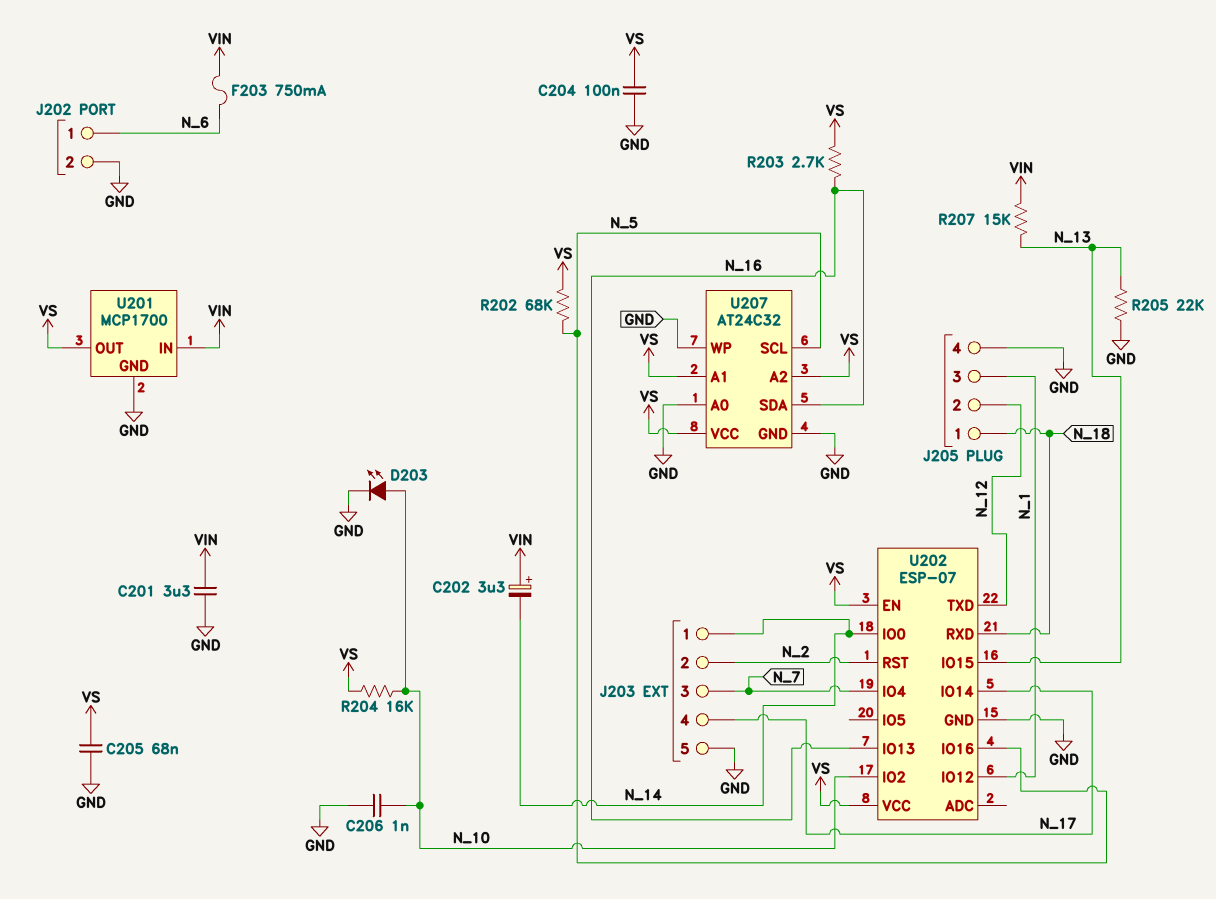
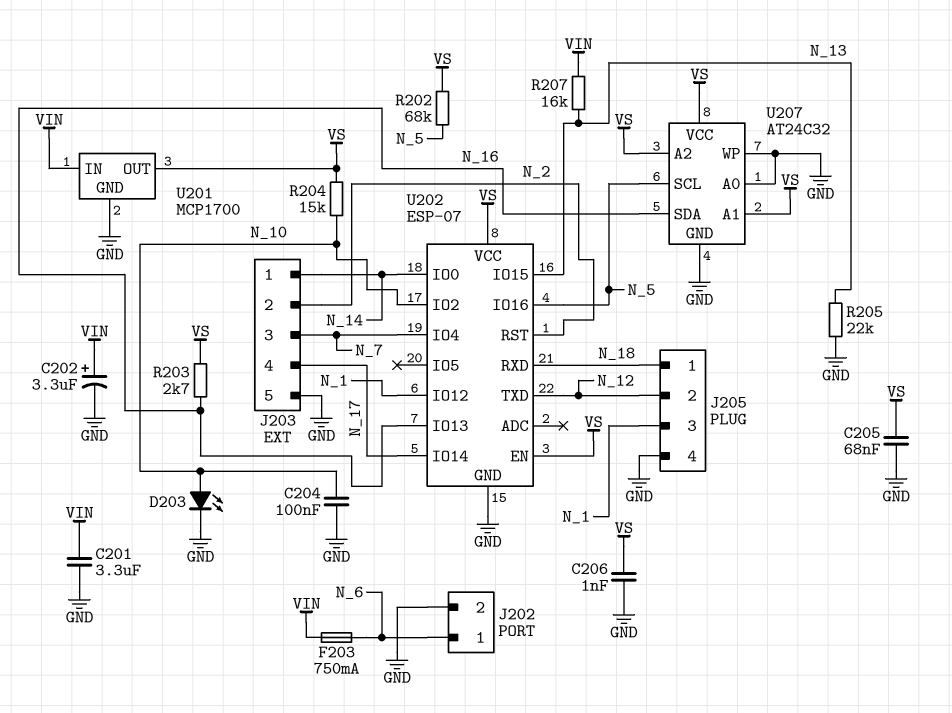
C202: 3.3uF (plus VIN, minus N_14) -> 3.3uF (plus VIN, minus GND)
C204: 100nF (GND, VS) -> 100nF (GND, N_10)
C206: 1nF (GND, N_10) -> 1nF (GND, VS)
R204: 16k (N_10, VS) -> 15k (N_10, VS)
R207: 15k (N_13, VIN) -> 16k (N_13, VIN)

